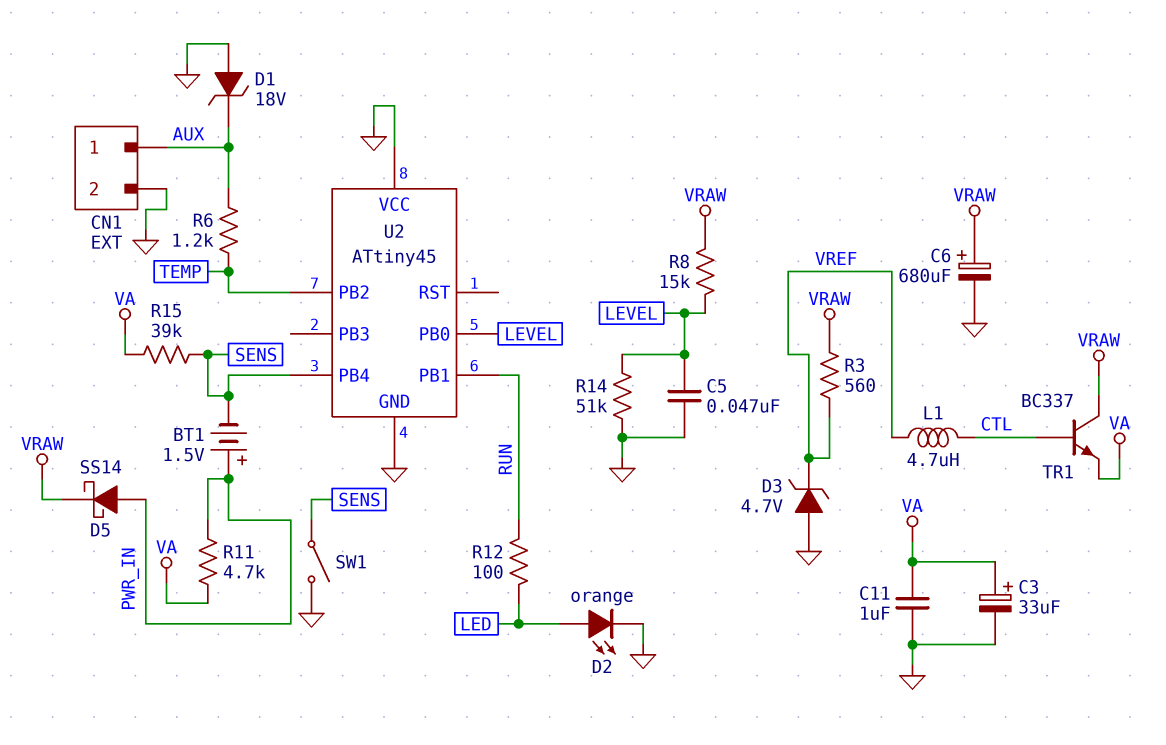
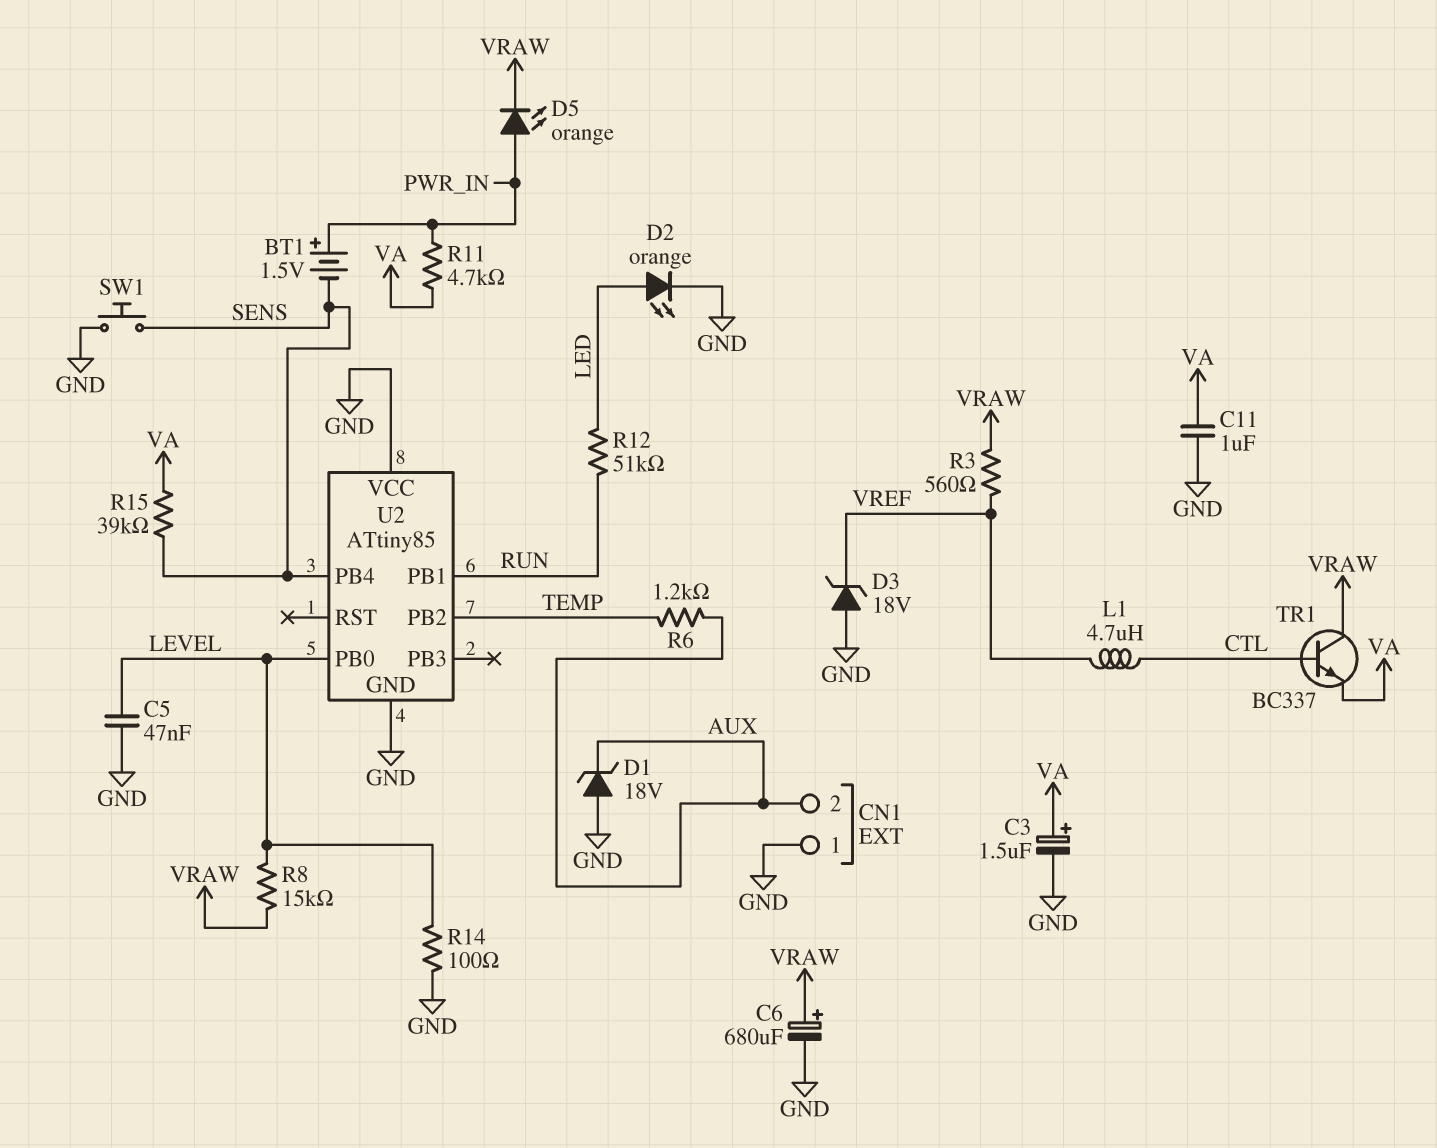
C3: 33uF (plus VA, minus GND) -> 1.5uF (plus VA, minus GND)
CN1 pin 1: AUX -> GND
CN1 pin 2: GND -> AUX
D3: zener 4.7V (A GND, K VREF) -> zener 18V (A GND, K VREF)
D5: schottky SS14 (A PWR_IN, K VRAW) -> LED orange (A PWR_IN, K VRAW)
R12: 100 (LED, RUN) -> 51k (LED, RUN)
R14: 51k (GND, LEVEL) -> 100 (GND, LEVEL)
SW1: switch (GND, SENS) -> button (GND, SENS)
U2: ATtiny45 -> ATtiny85

